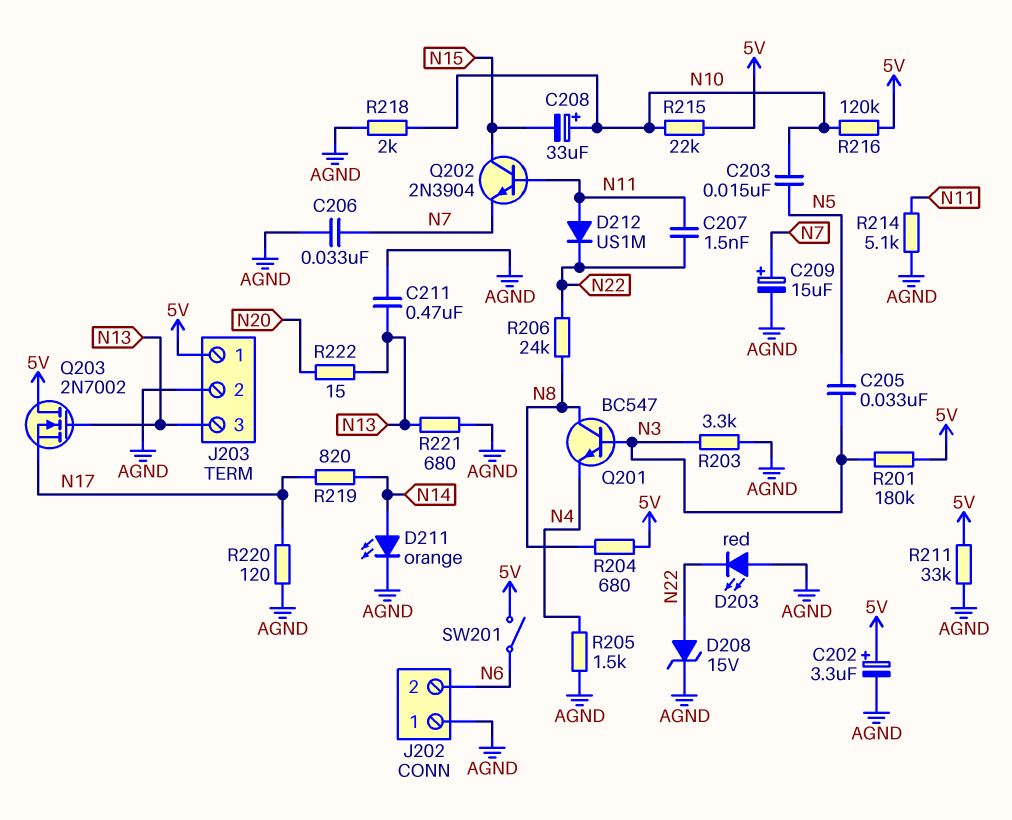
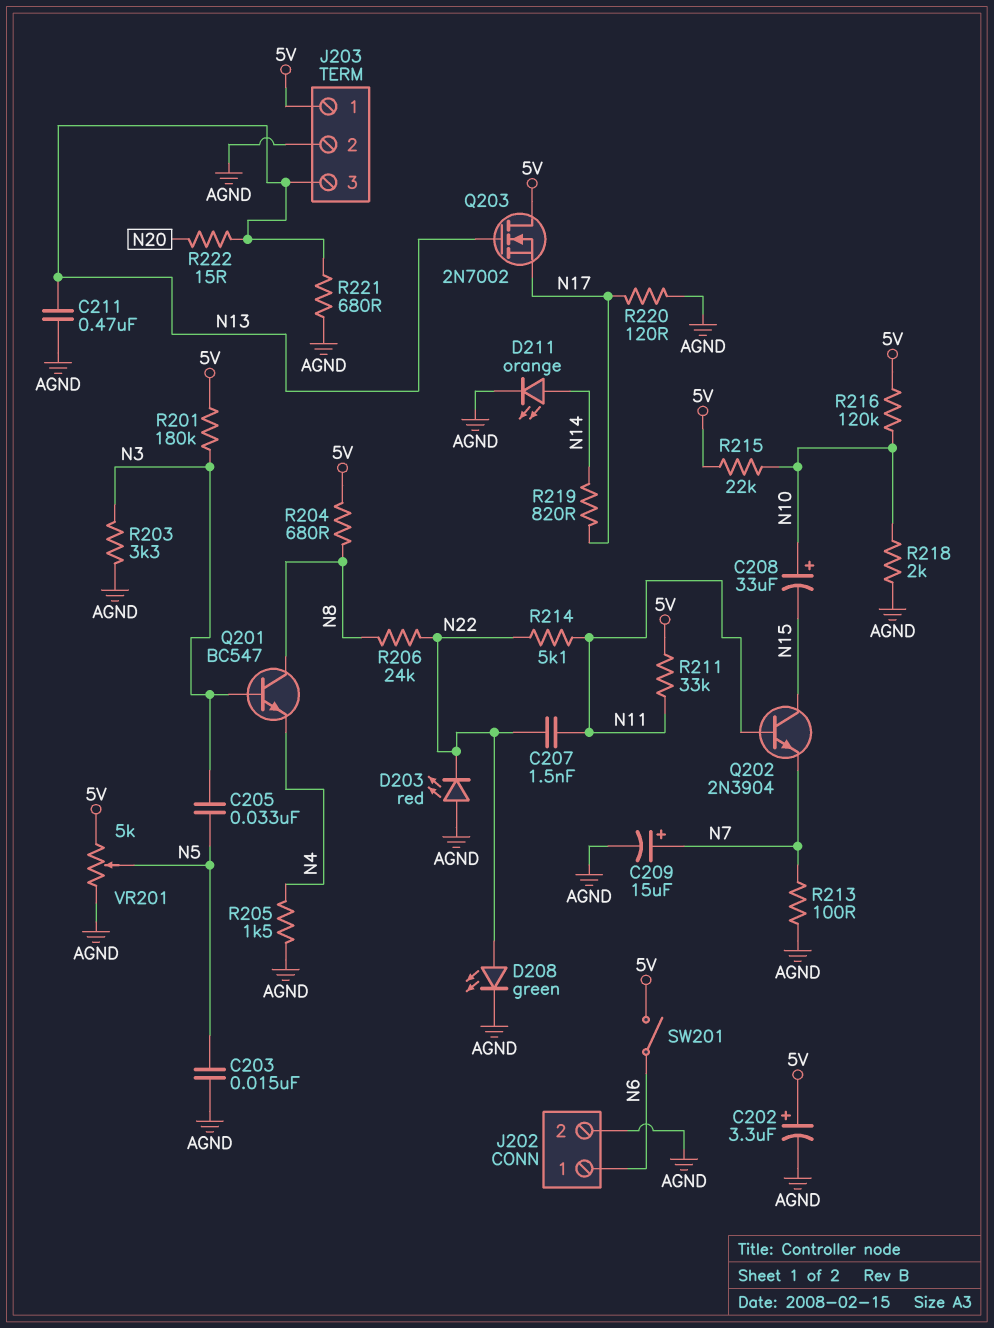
C203: 15nF (N5, N10) -> 15nF (AGND, N5)
C206: 33nF (AGND, N7) -> none
D208: zener 15V (A N22, K AGND) -> LED green (A N22, K AGND)
D212: diode US1M (A N11, K N22) -> none
J202 pin 1: AGND -> N6
J202 pin 2: N6 -> AGND
R211: 33k (5V, AGND) -> 33k (5V, N11)
R213: none -> 100 (AGND, N7)
R214: 5.1k (AGND, N11) -> 5.1k (N11, N22)
VR201: none -> 5k (5V, AGND, wiper N5)

